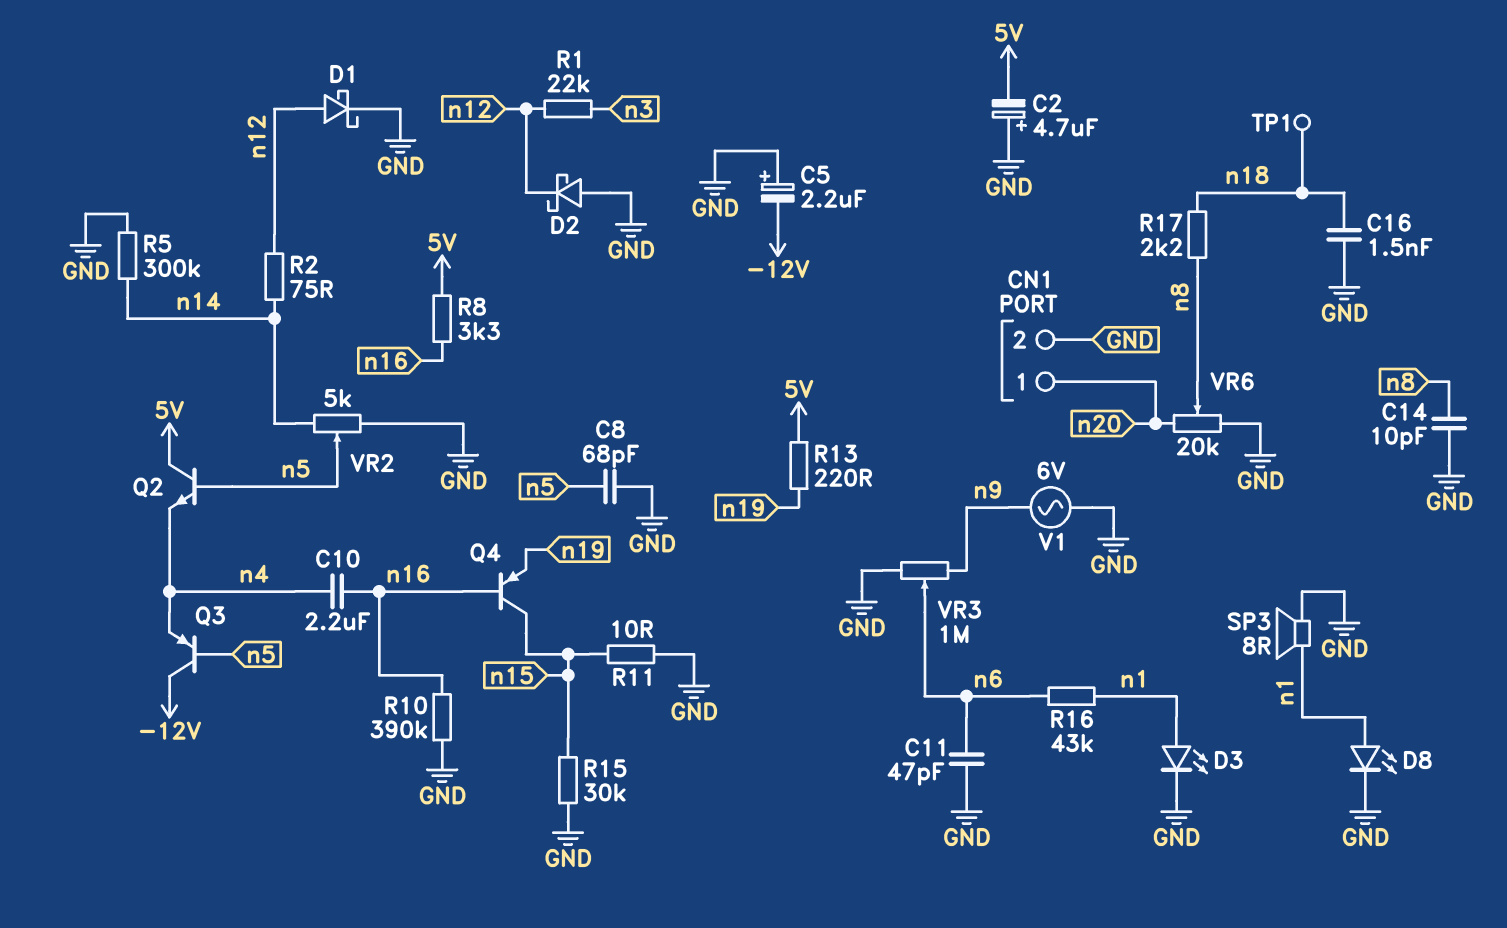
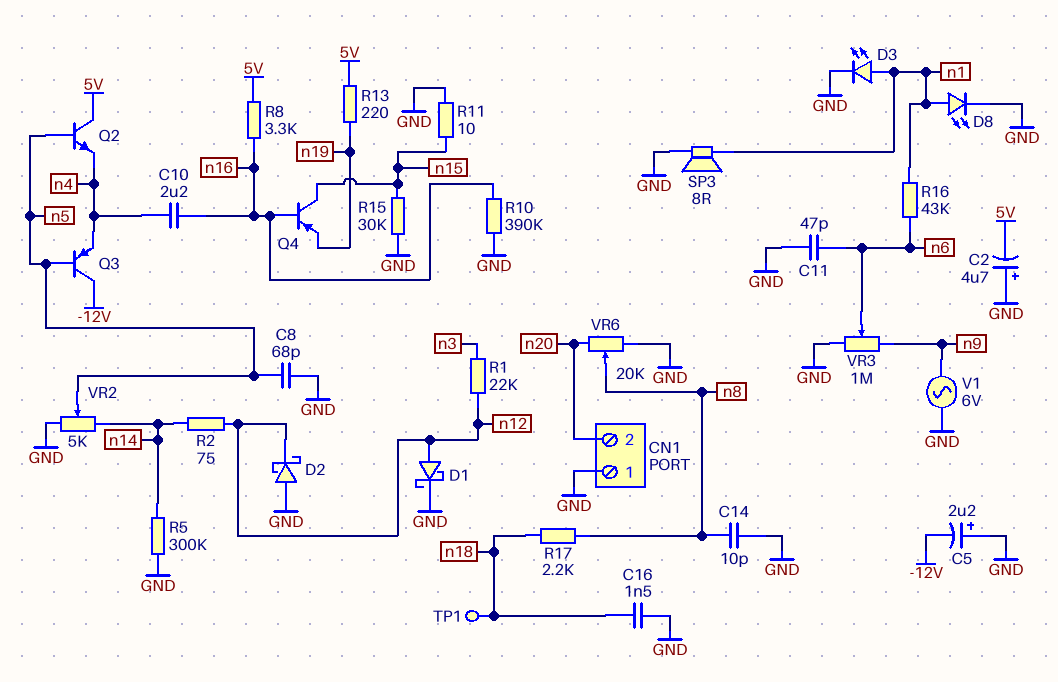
CN1 pin 1: n20 -> GND
CN1 pin 2: GND -> n20

